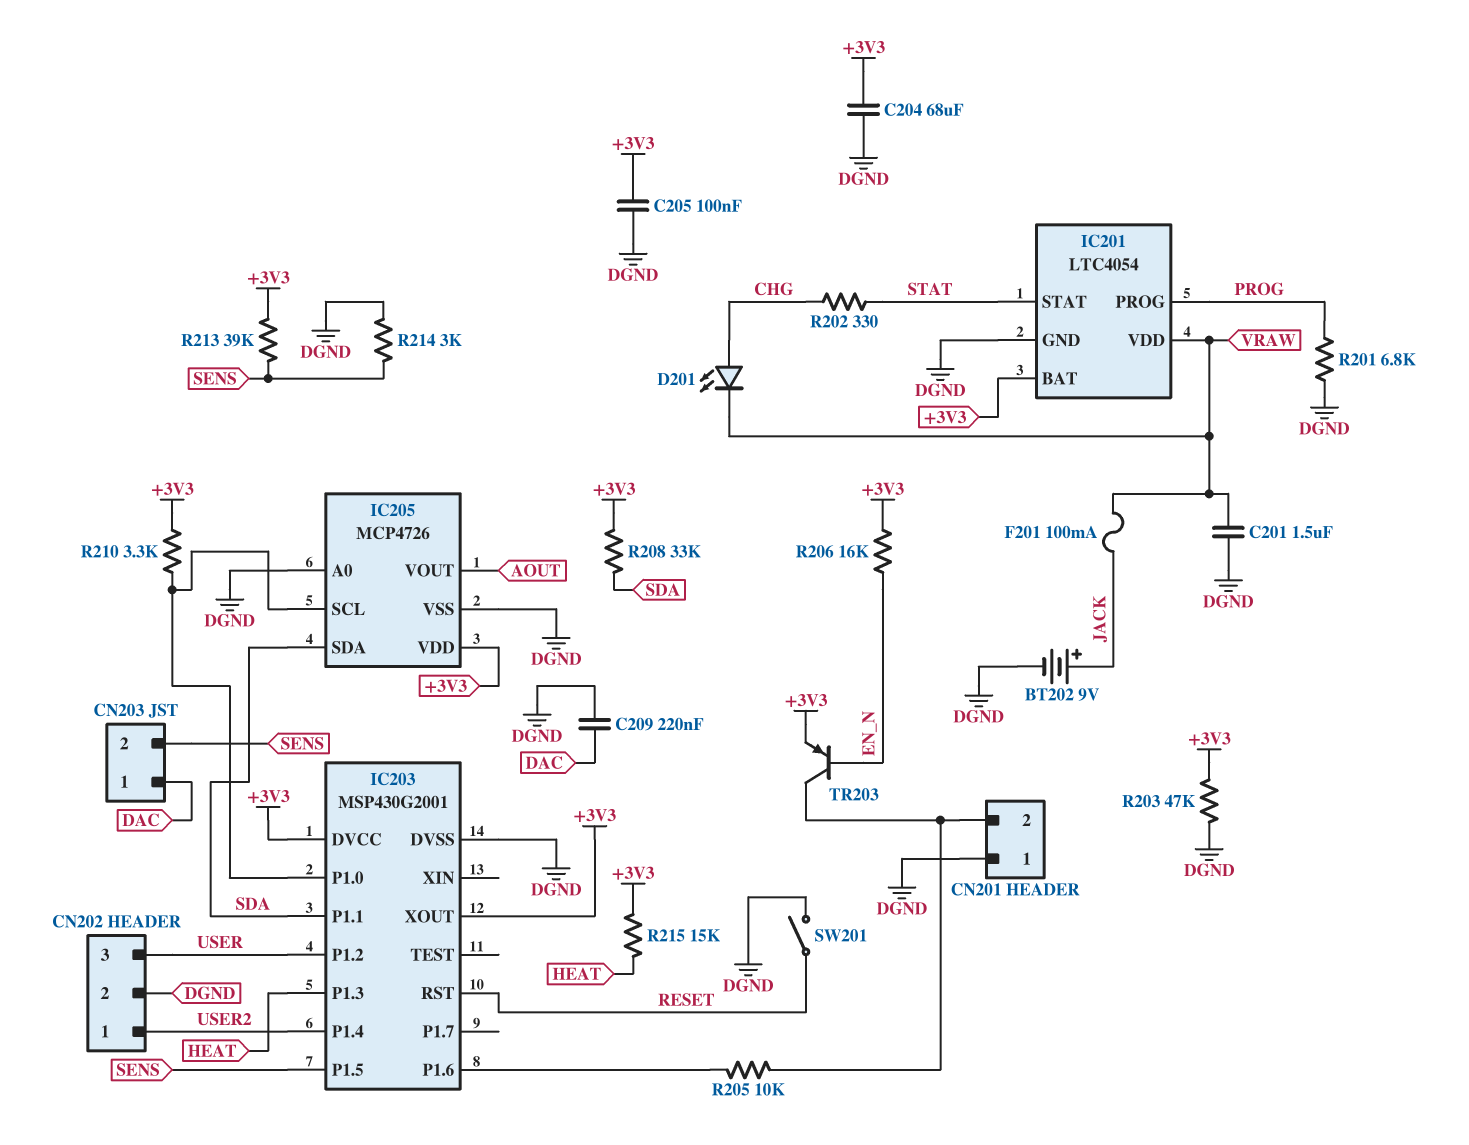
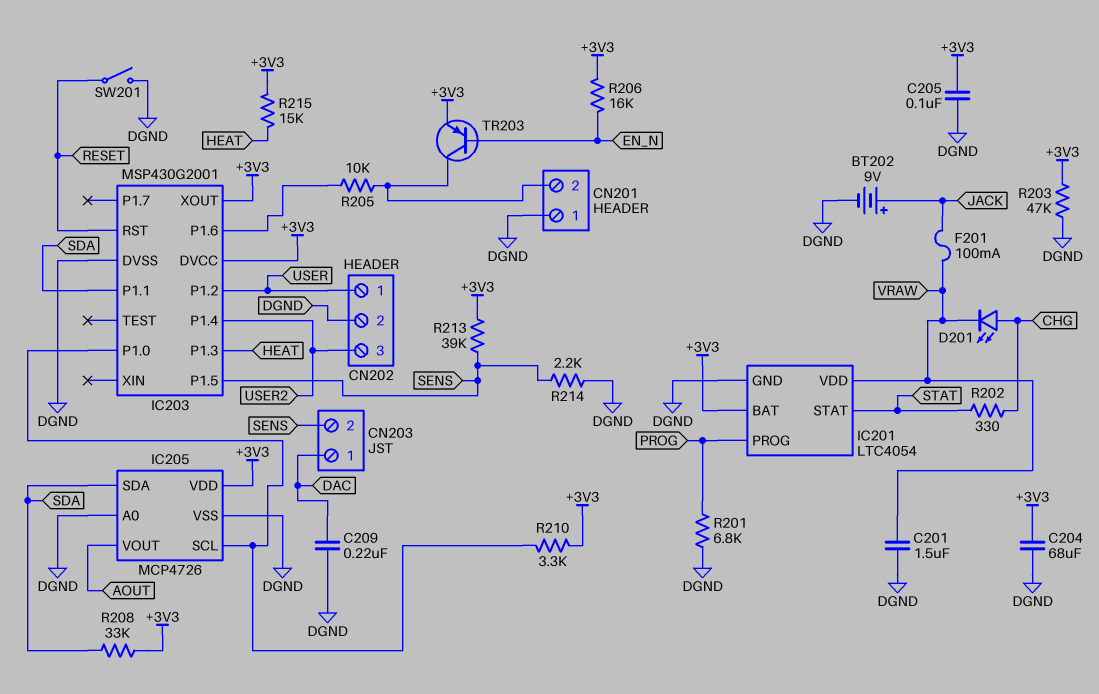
CN202 pin 1: USER2 -> USER
CN202 pin 3: USER -> USER2
R214: 3k (DGND, SENS) -> 2.2k (DGND, SENS)

